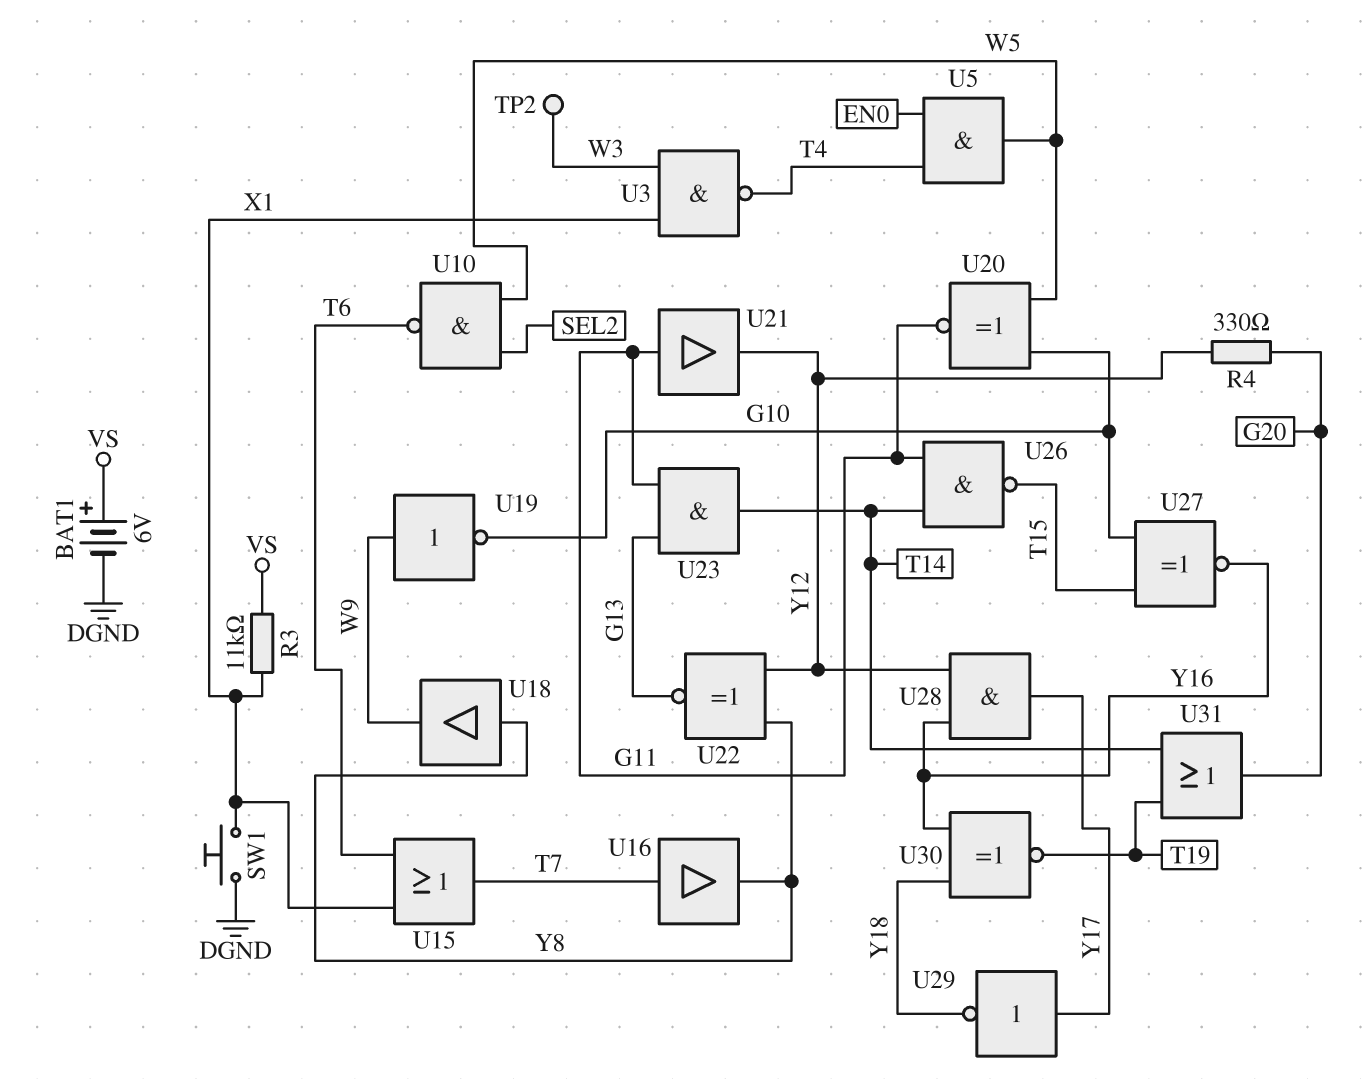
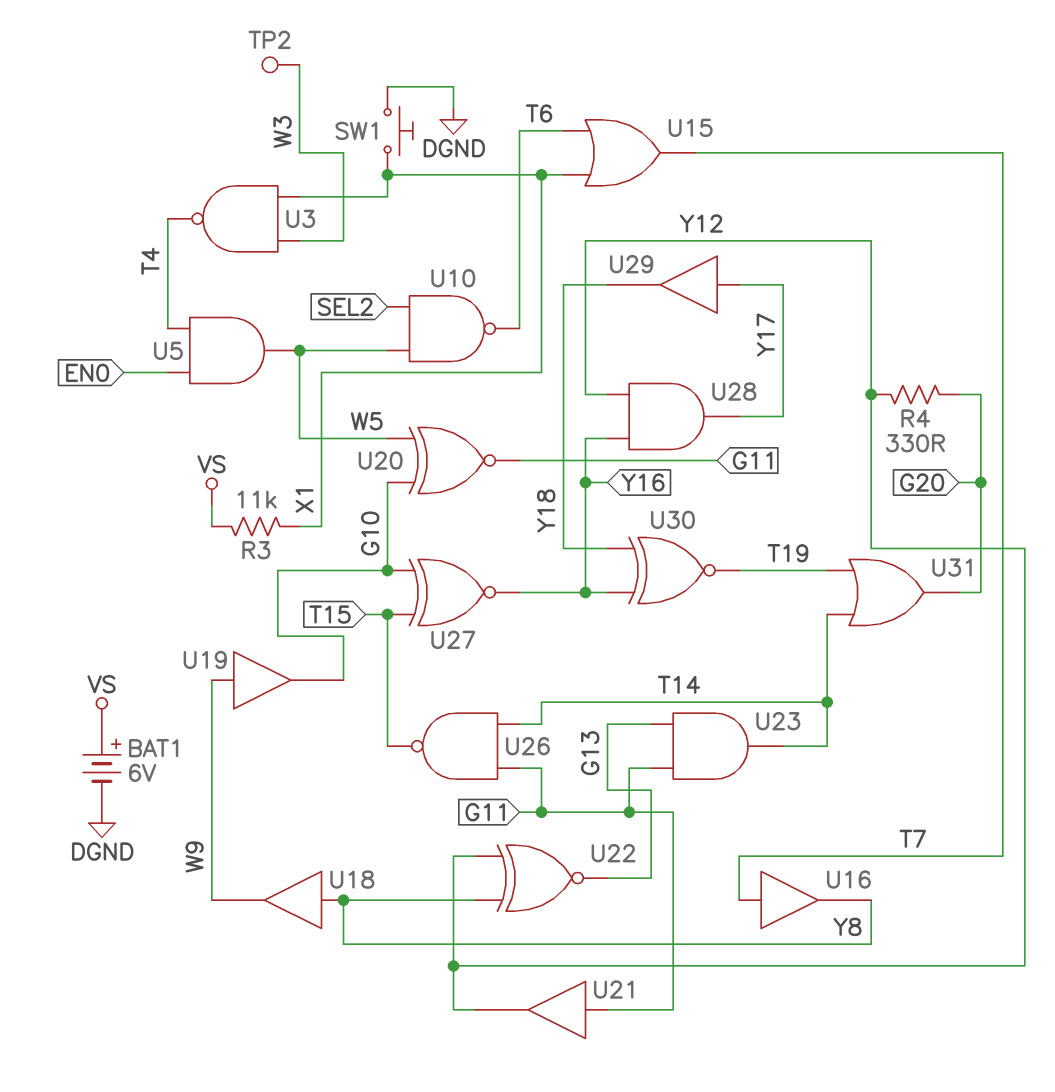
U19: NOT (in W9, out G10) -> buffer (in W9, out G10)
U29: NOT (in Y17, out Y18) -> buffer (in Y17, out Y18)

